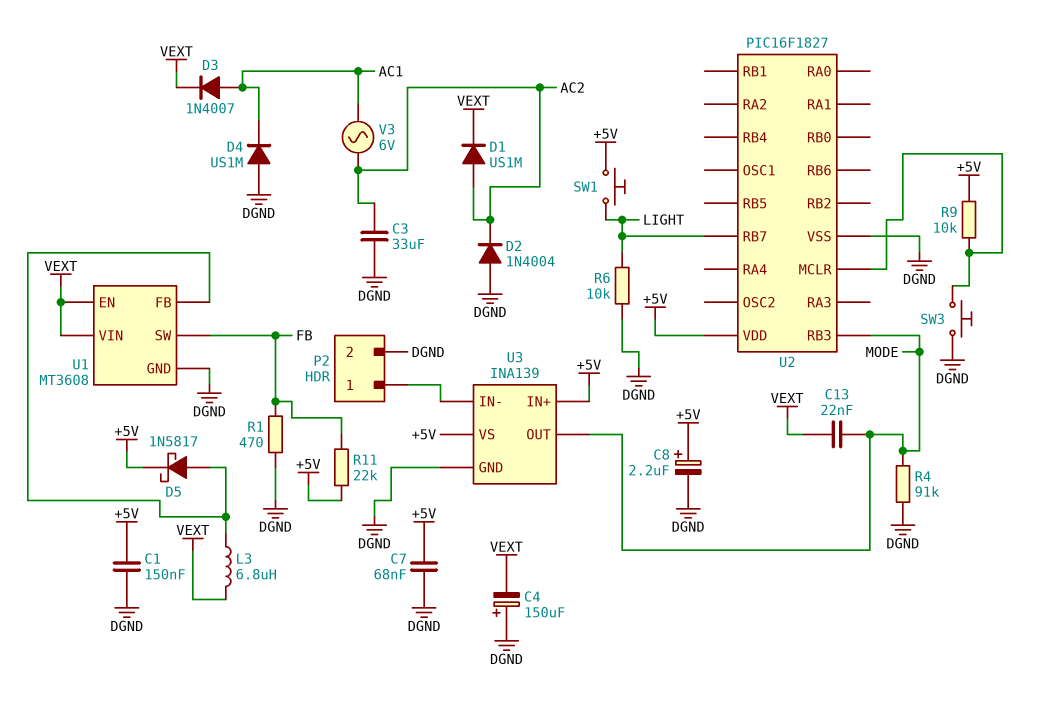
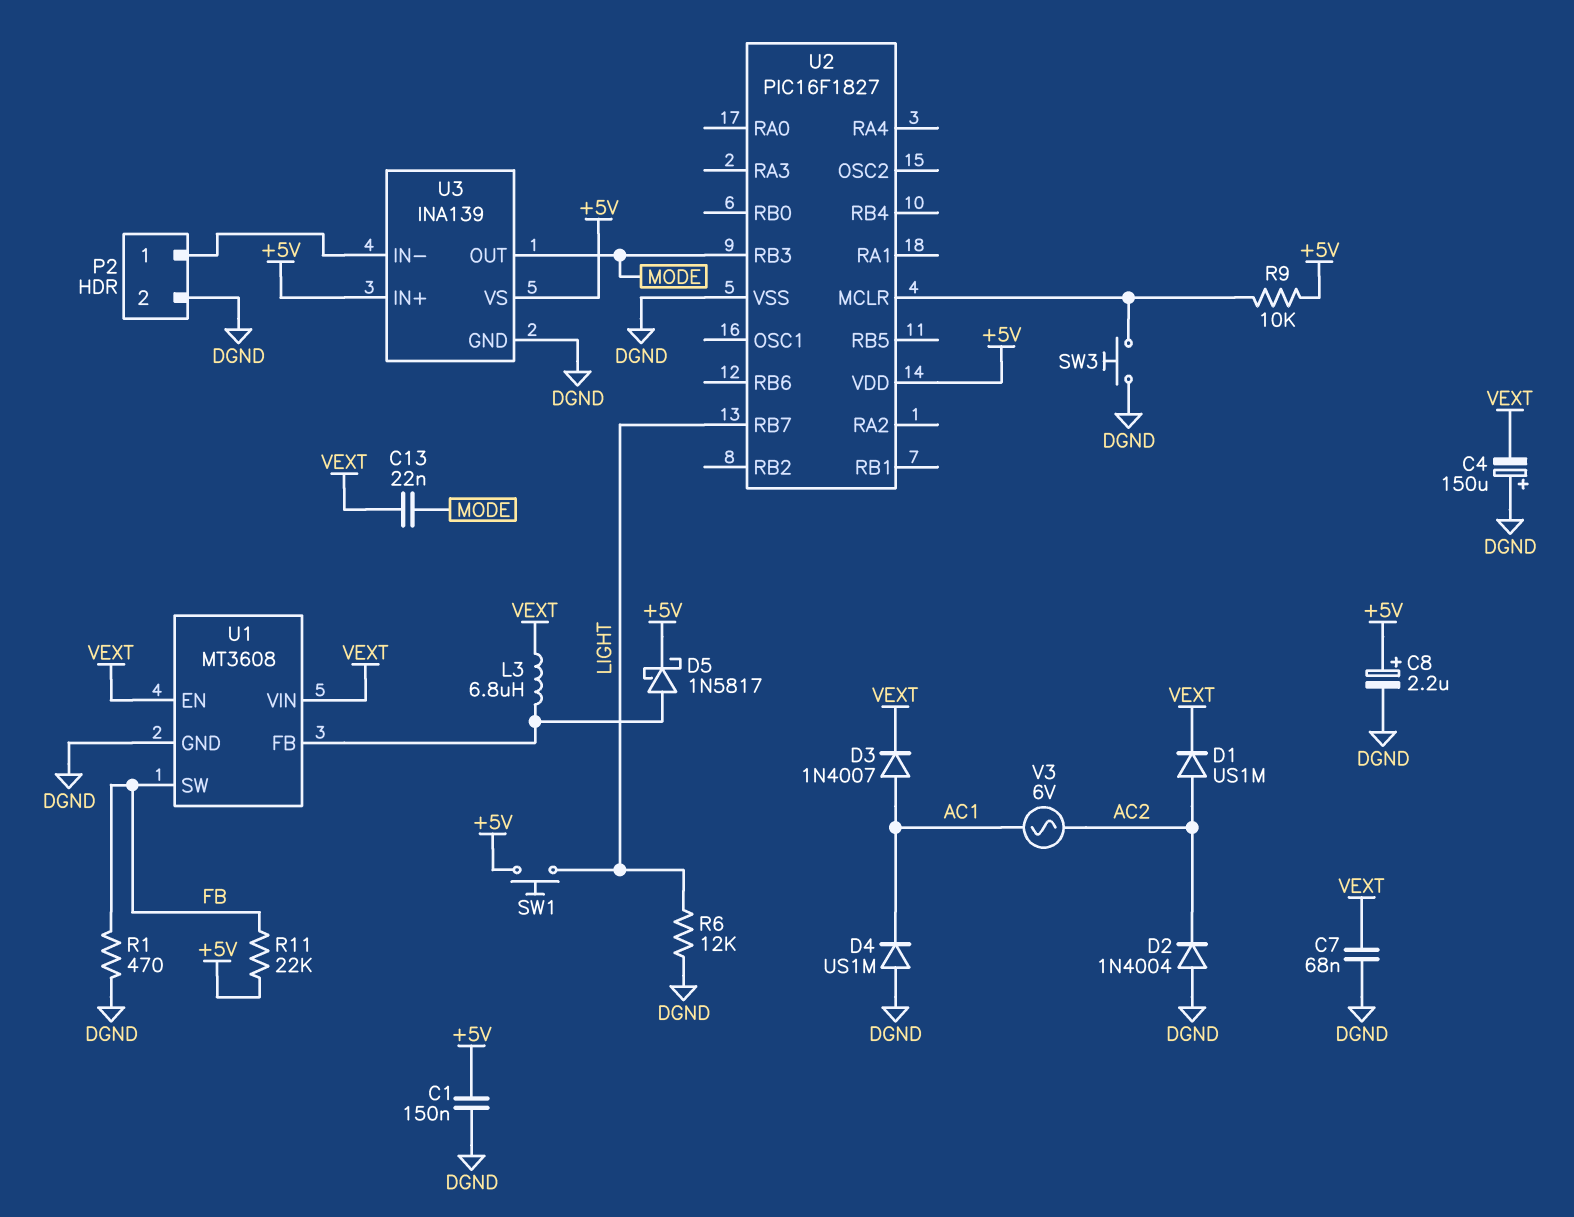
C3: 33uF (AC2, DGND) -> none
C7: 68nF (+5V, DGND) -> 68nF (DGND, VEXT)
R4: 91k (DGND, MODE) -> none
R6: 10k (DGND, LIGHT) -> 12k (DGND, LIGHT)

